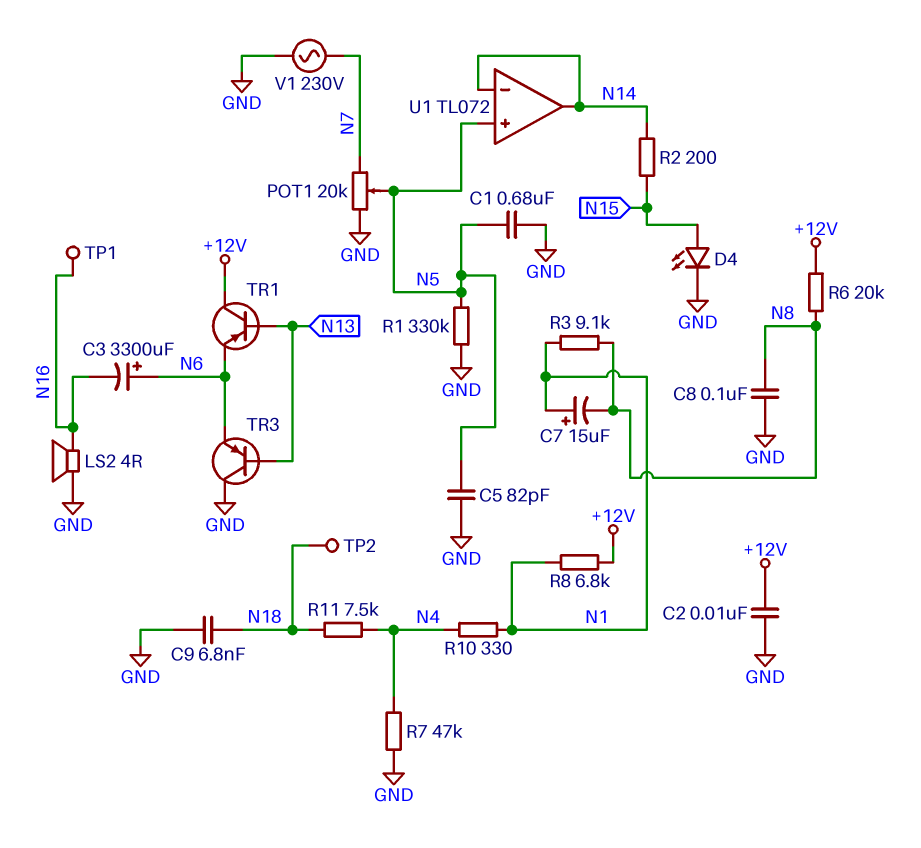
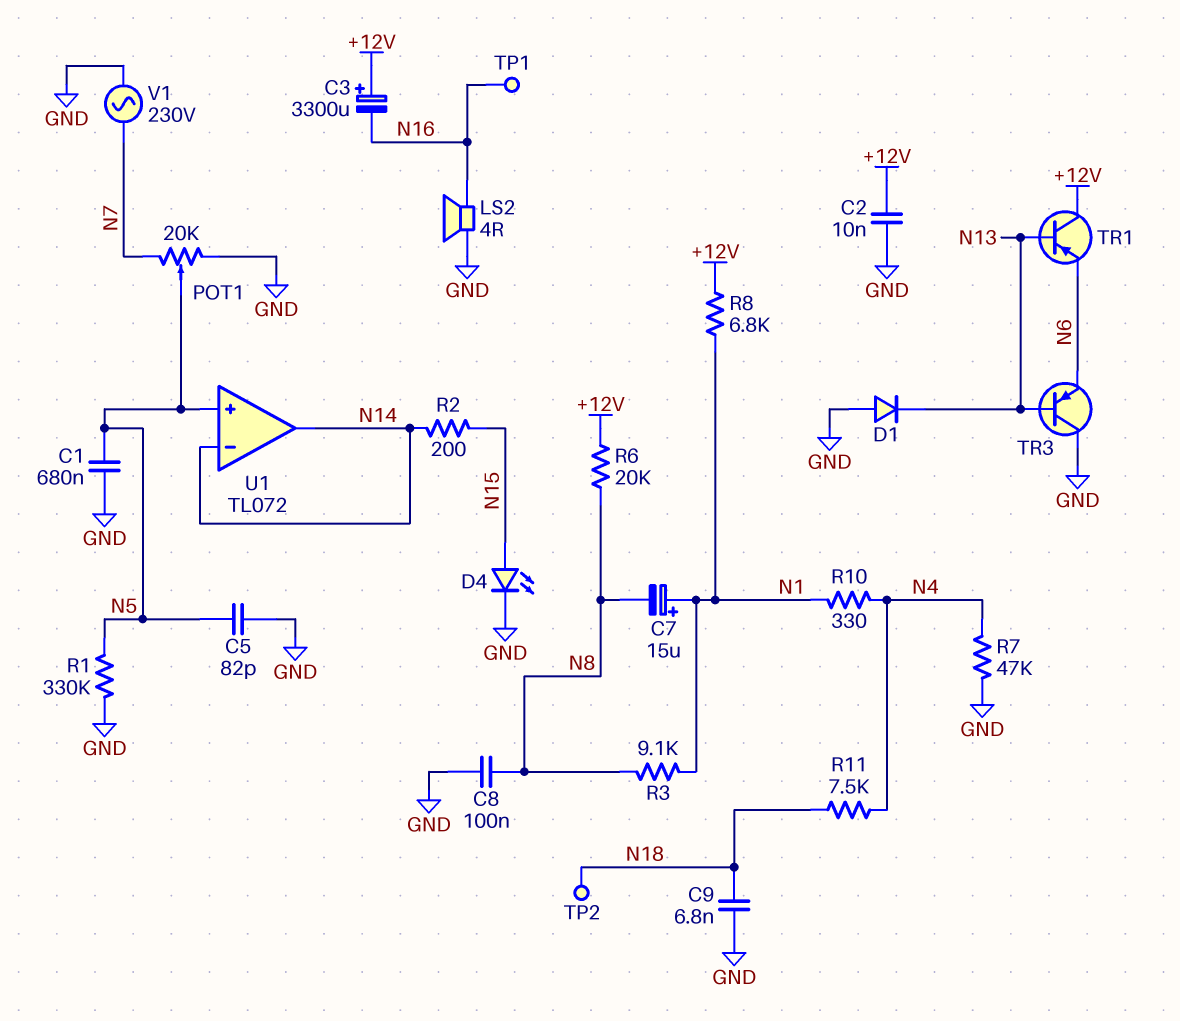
C3: 3300uF (plus N6, minus N16) -> 3300uF (plus +12V, minus N16)
D1: none -> diode (A GND, K N13)

